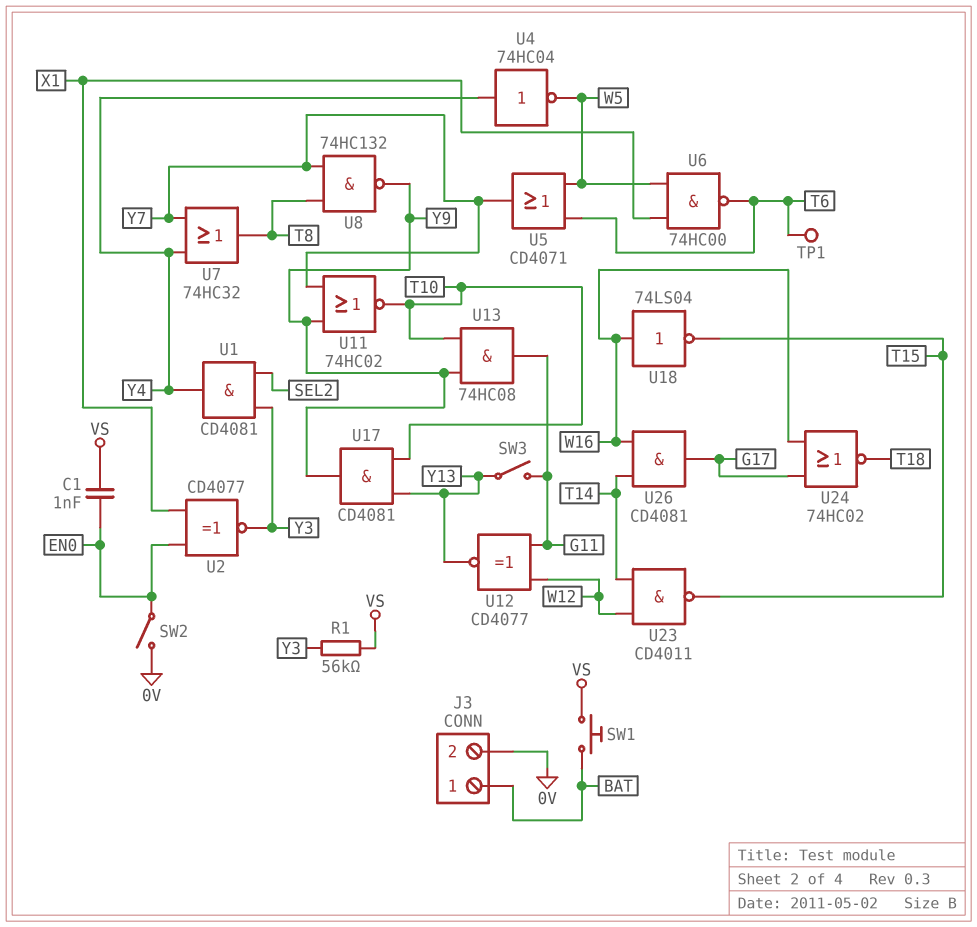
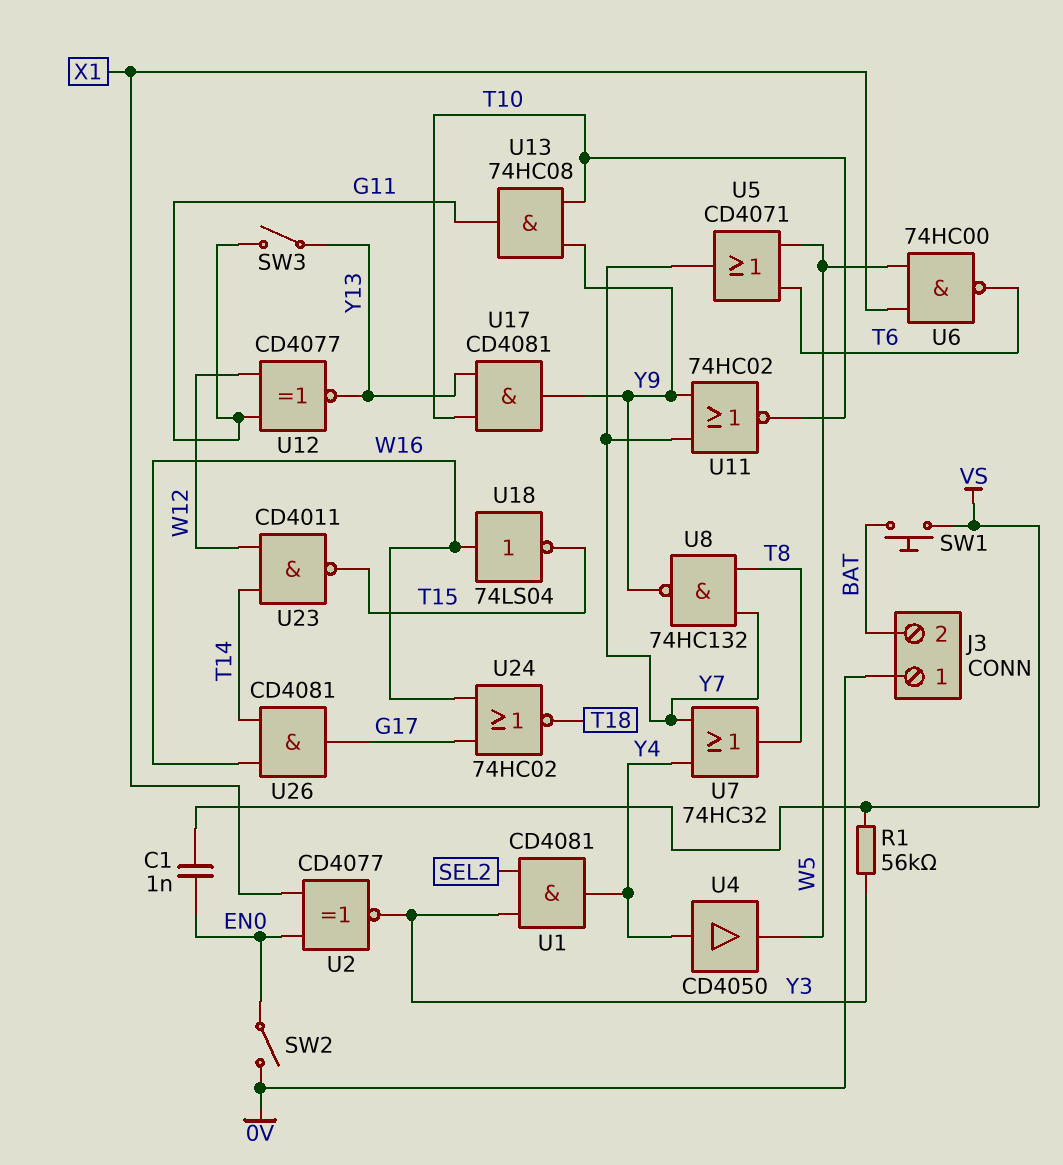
J3 pin 1: BAT -> 0V
J3 pin 2: 0V -> BAT
TP1: test point (T6) -> none
U4: NOT 74HC04 (in Y4, out W5) -> buffer CD4050 (in Y4, out W5)

